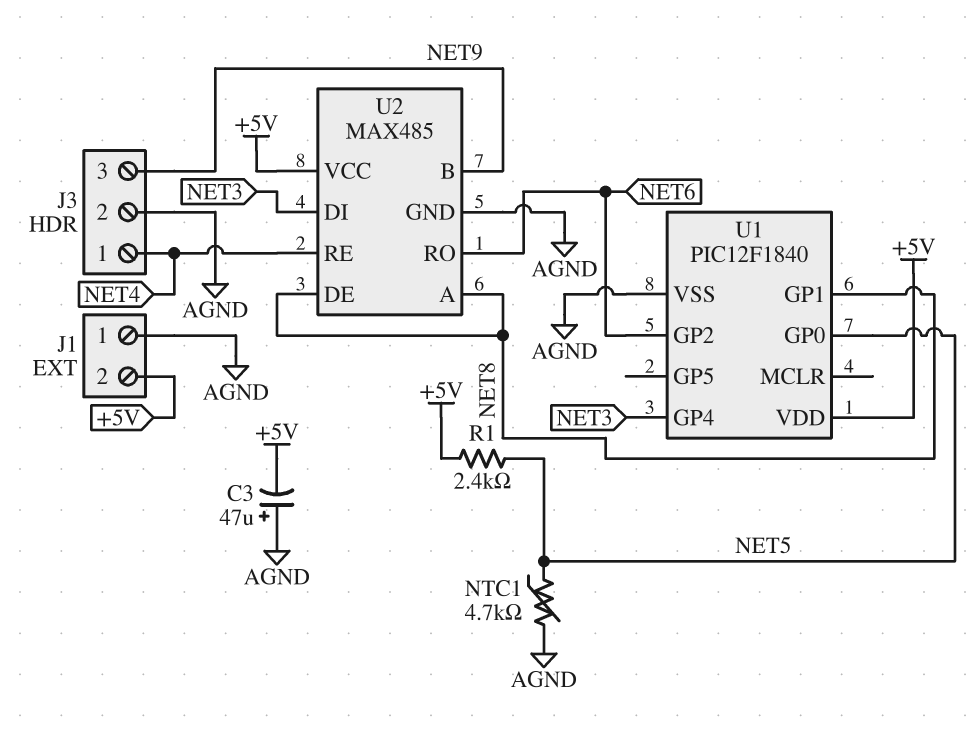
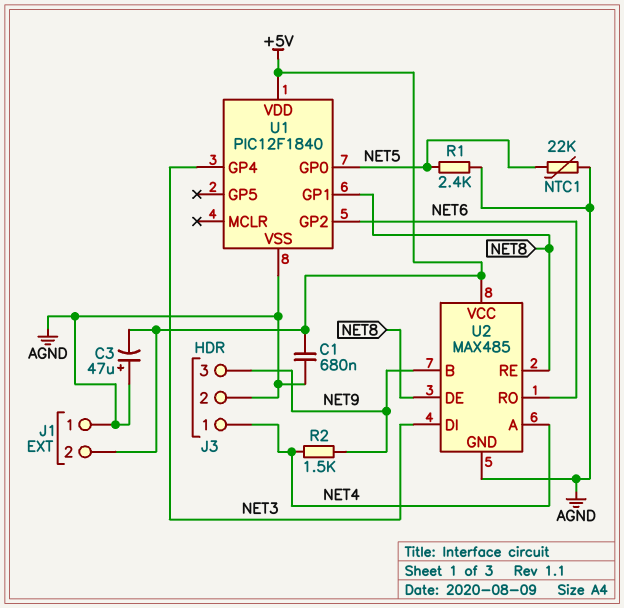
C1: none -> 680nF (+5V, AGND)
NTC1: 4.7k (AGND, NET5) -> 22k (AGND, NET5)
R1: 2.4k (+5V, NET5) -> 2.4k (AGND, NET5)
R2: none -> 1.5k (NET4, NET9)
U2 pin A: NET8 -> NET4
U2 pin RE: NET4 -> NET8

